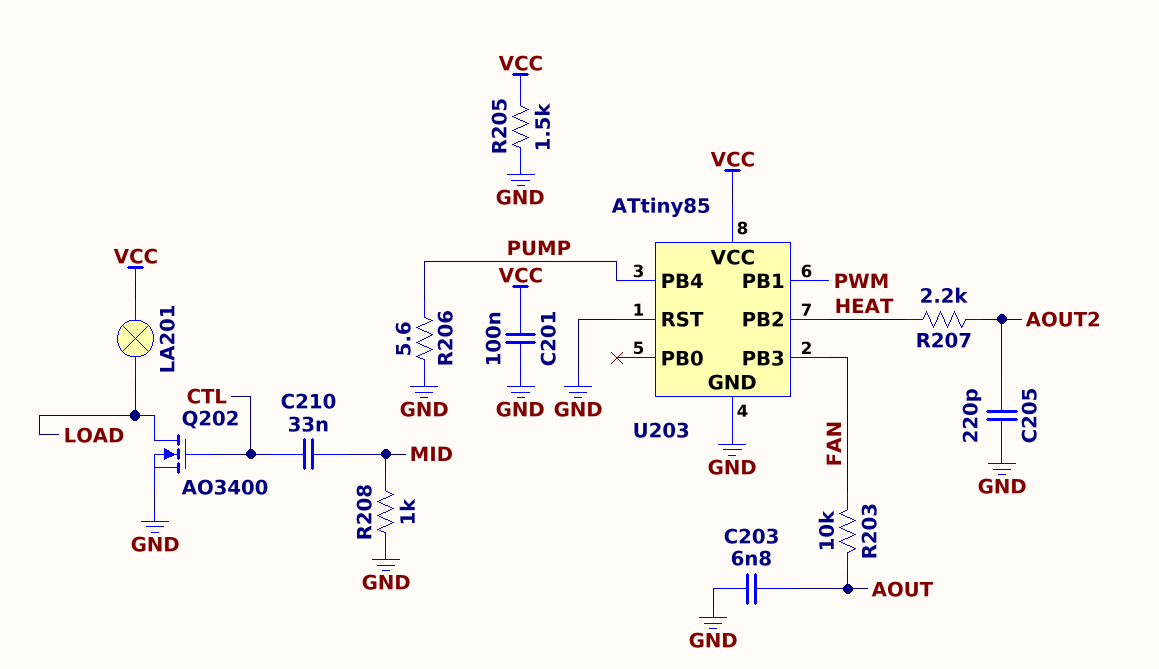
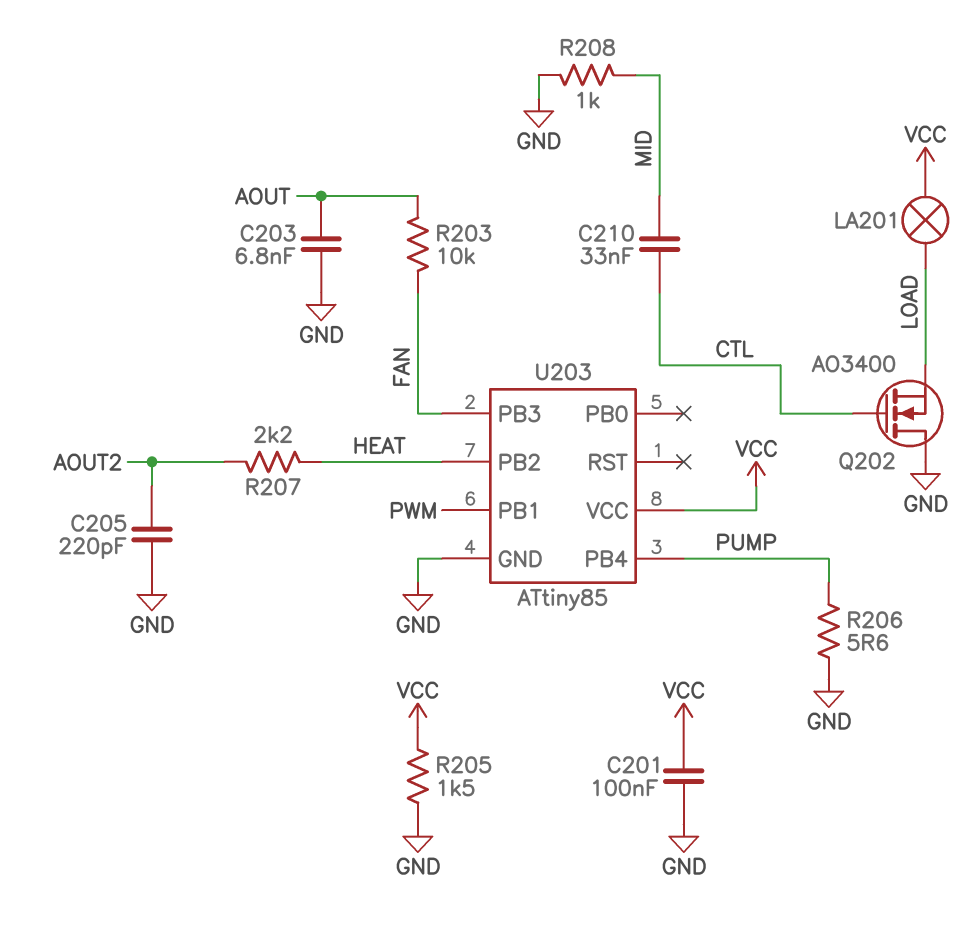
Q202: NMOS AO3400 (G CTL, D LOAD, S GND) -> NMOS AO3400 (G CTL, D GND, S LOAD)
U203 pin RST: GND -> none

